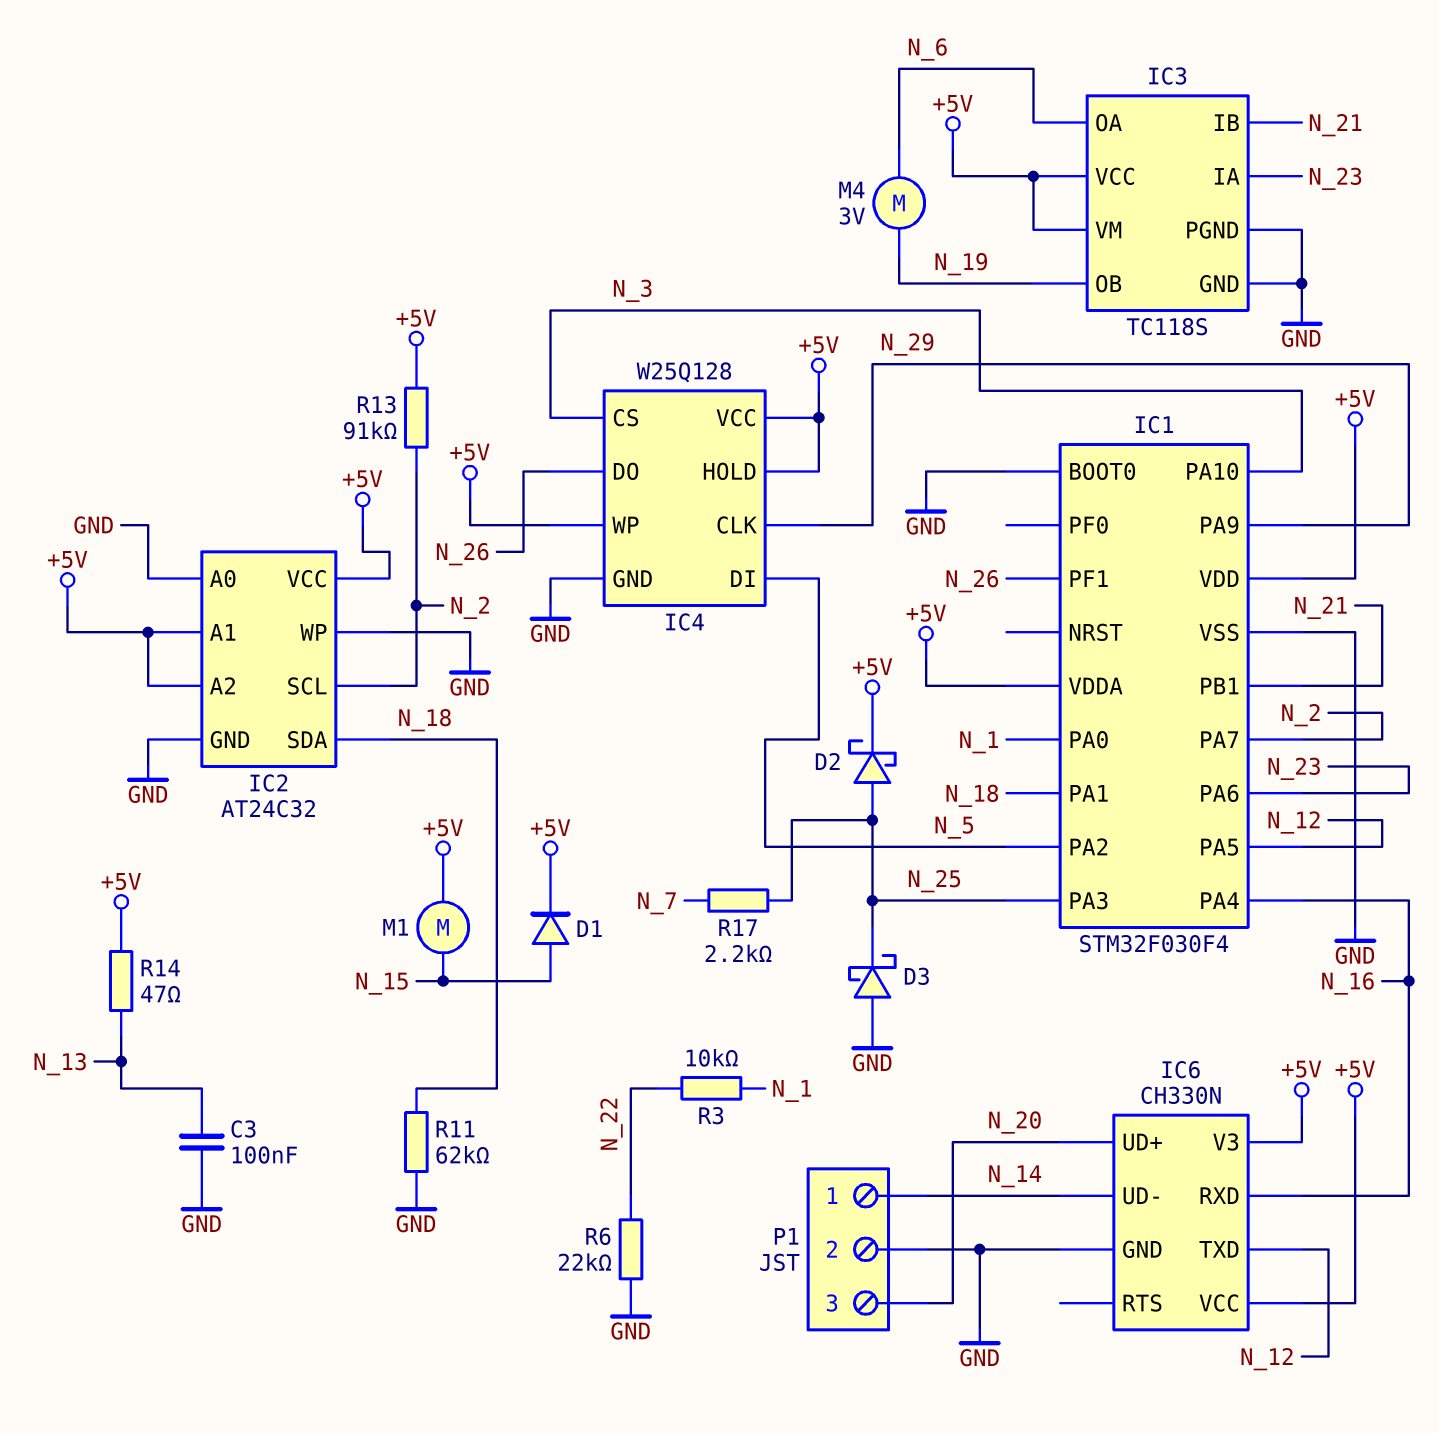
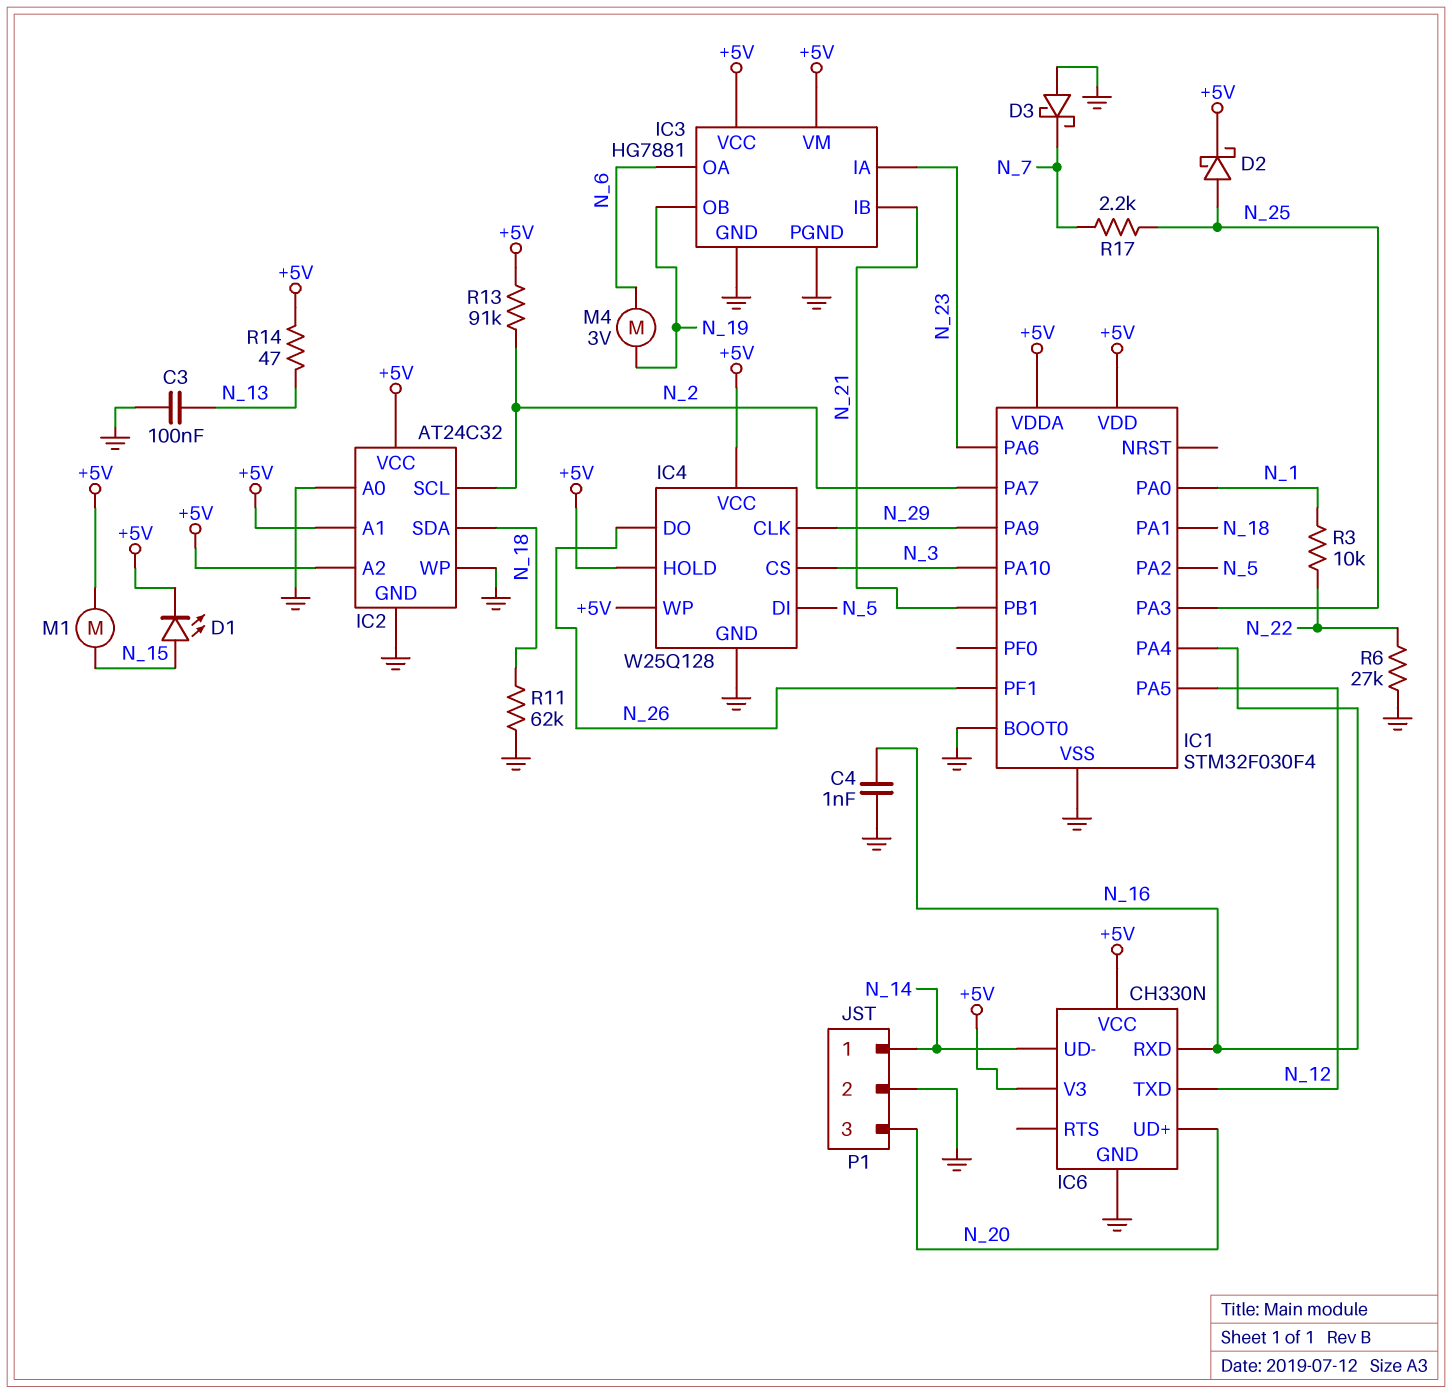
C4: none -> 1nF (GND, N_16)
D1: diode (A N_15, K +5V) -> LED (A N_15, K +5V)
D3: schottky (A GND, K N_25) -> schottky (A GND, K N_7)
IC3: TC118S -> HG7881
R6: 22k (GND, N_22) -> 27k (GND, N_22)

